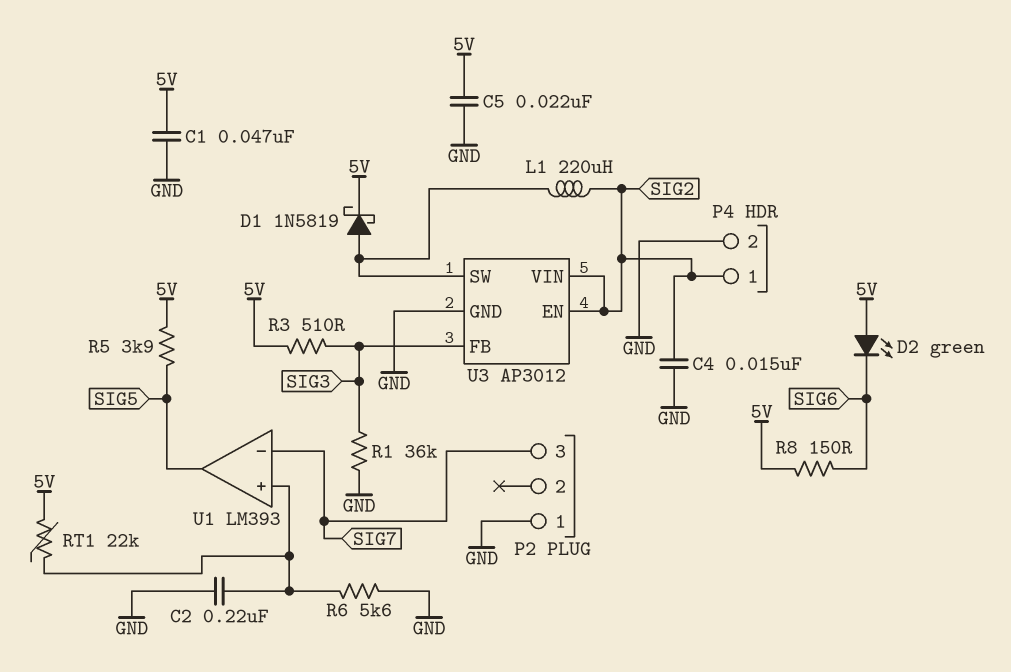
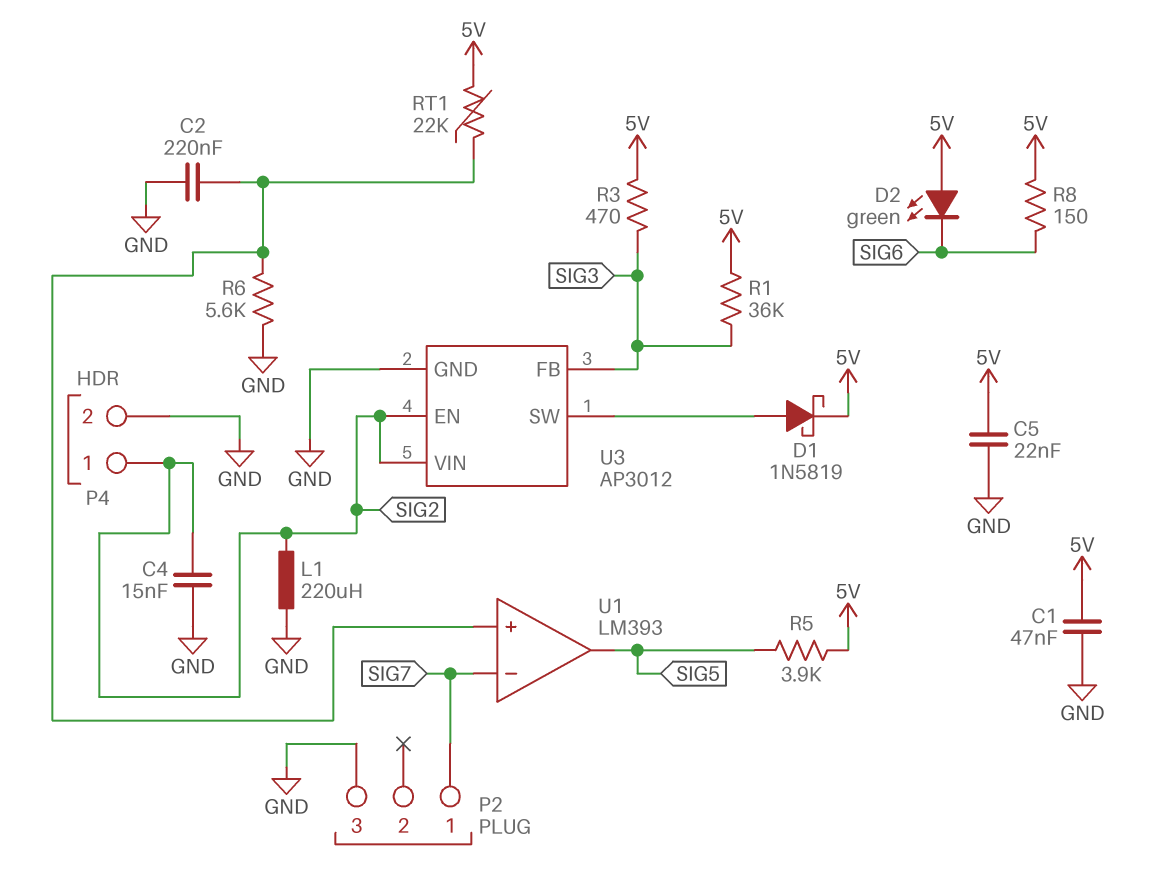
L1: 220uH (SIG2, U3/SW) -> 220uH (GND, SIG2)
P2 pin 1: GND -> SIG7
P2 pin 3: SIG7 -> GND
R1: 36k (GND, SIG3) -> 36k (5V, SIG3)
R3: 510 (5V, SIG3) -> 470 (5V, SIG3)

